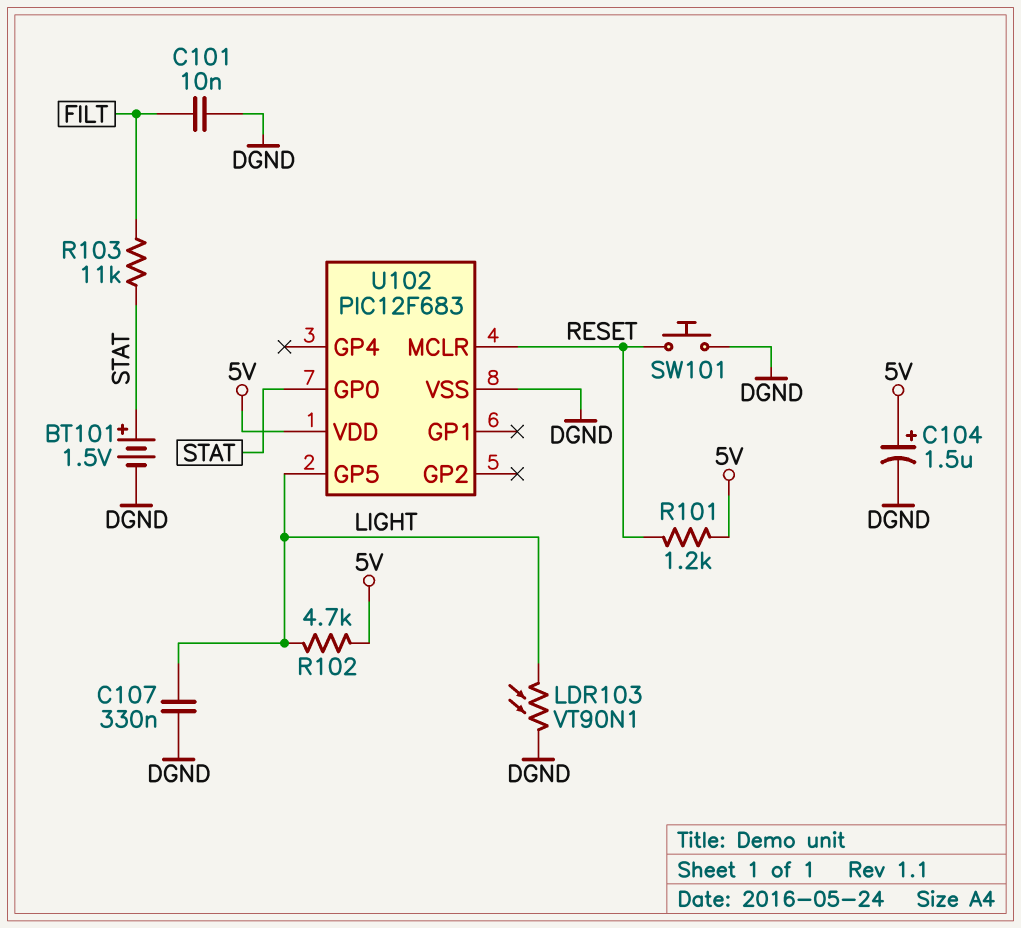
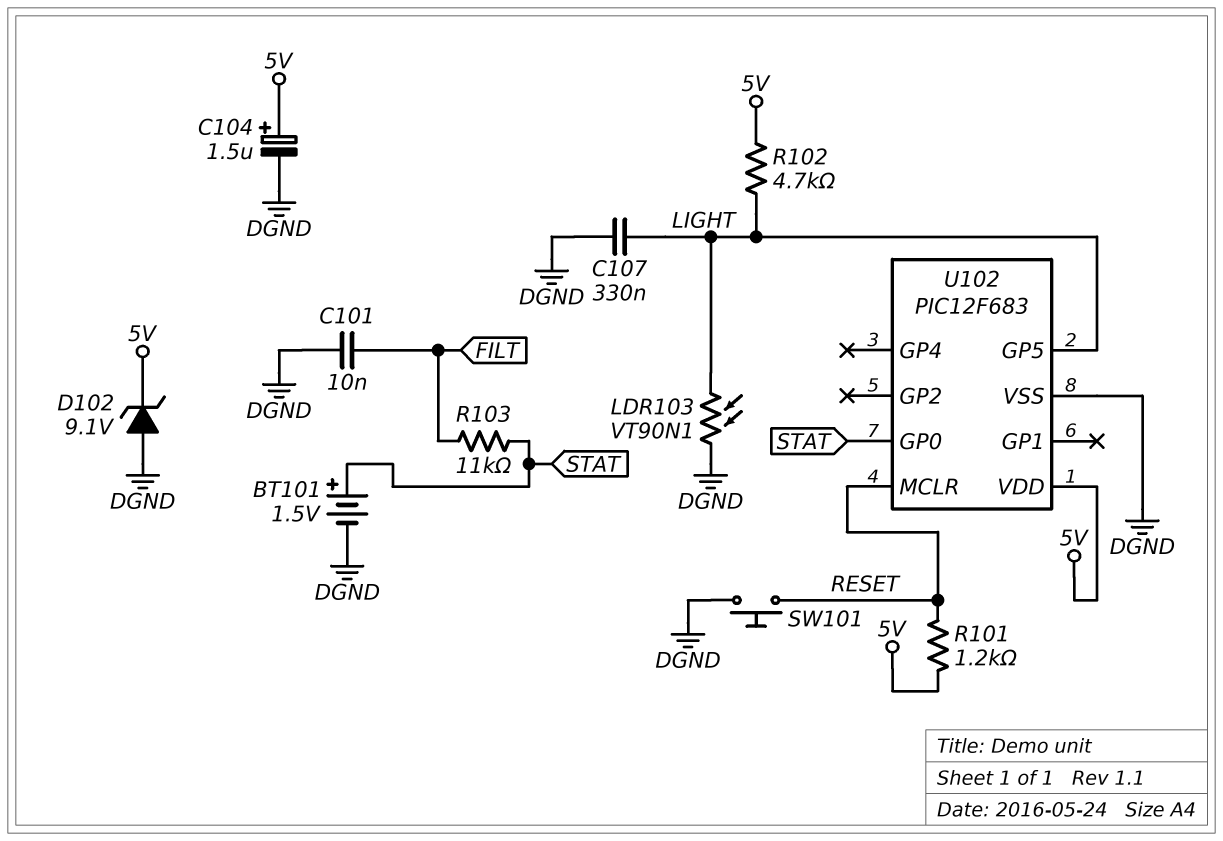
D102: none -> zener 9.1V (A DGND, K 5V)

